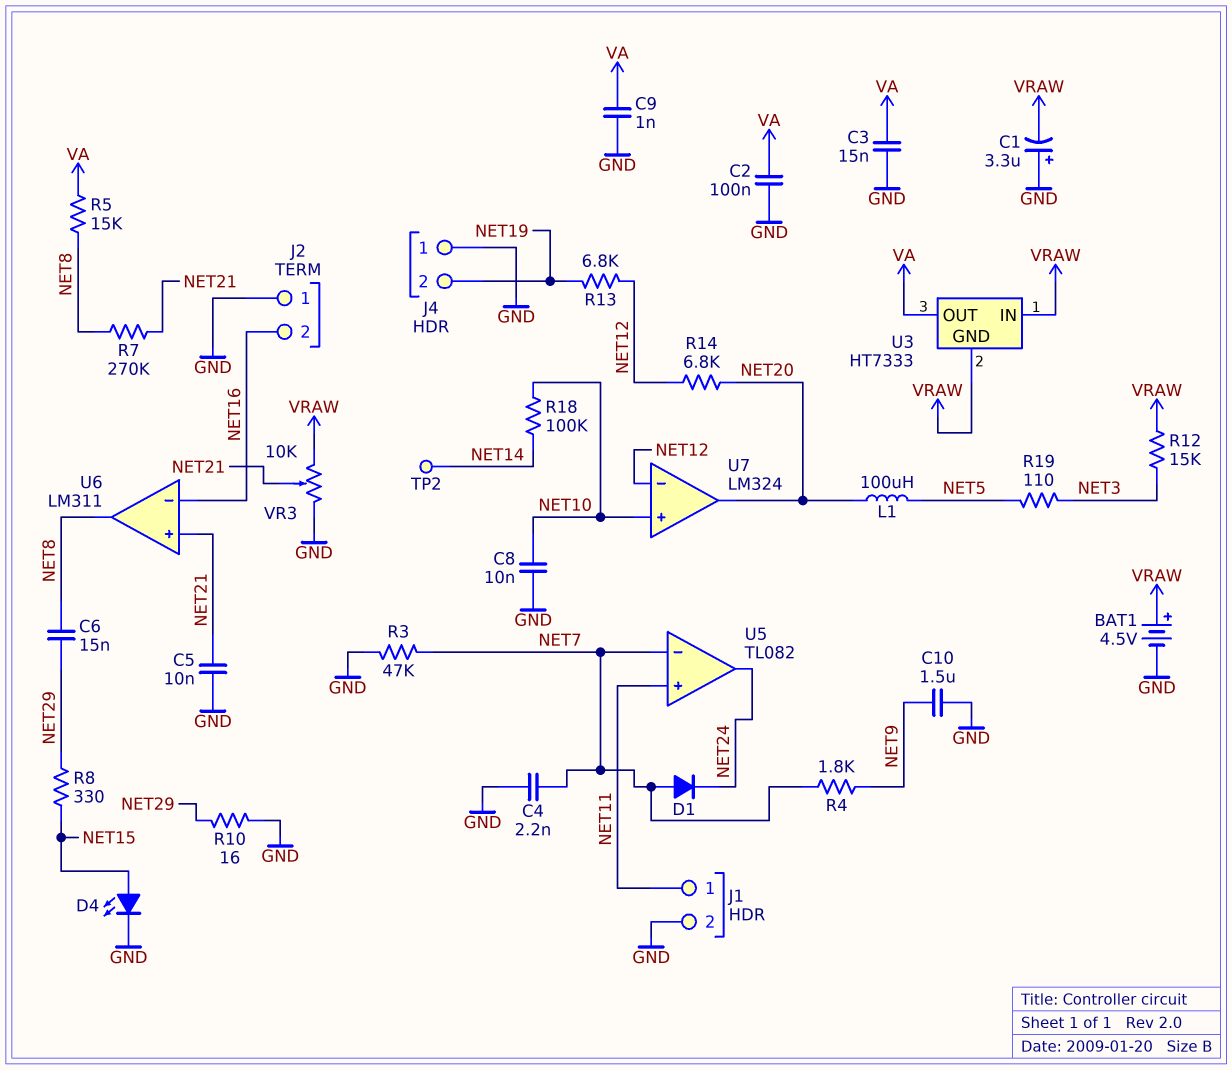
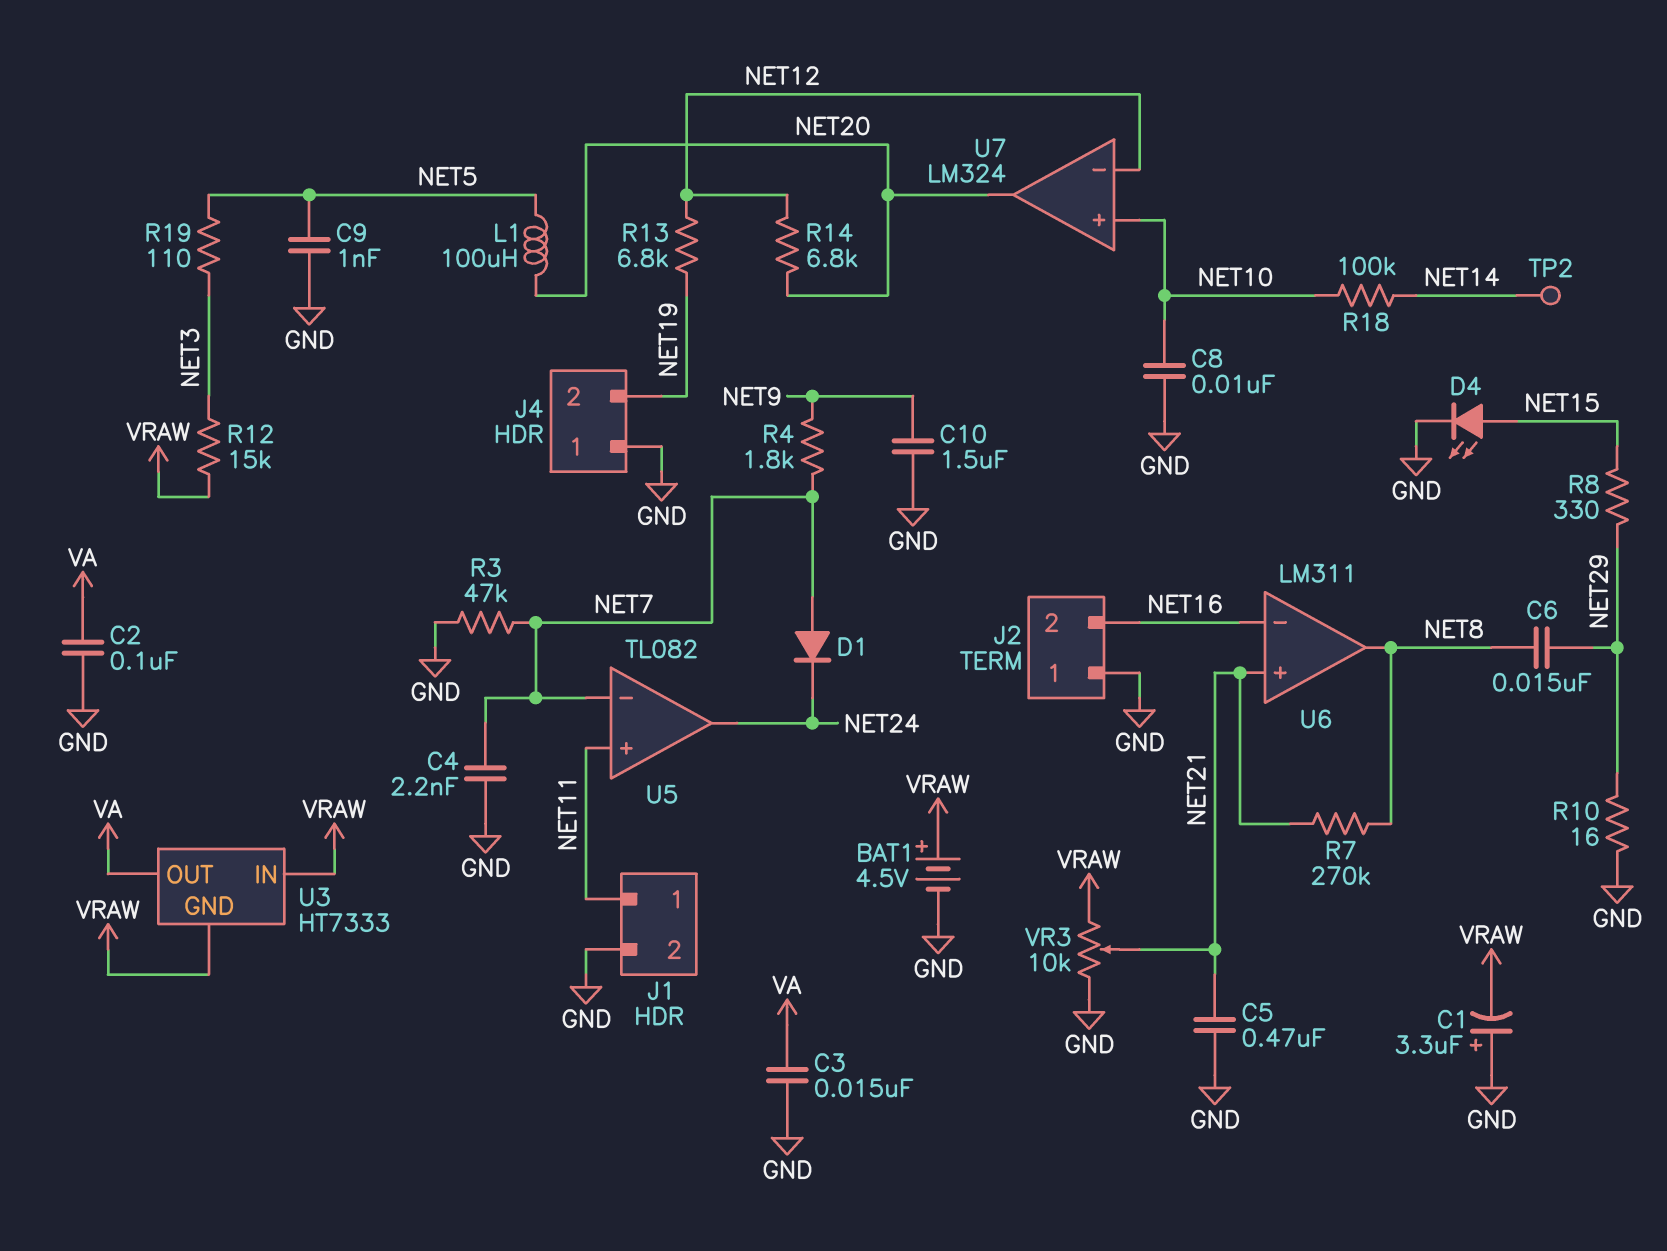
C5: 10nF (GND, NET21) -> 470nF (GND, NET21)
C9: 1nF (GND, VA) -> 1nF (GND, NET5)
R5: 15k (NET8, VA) -> none

